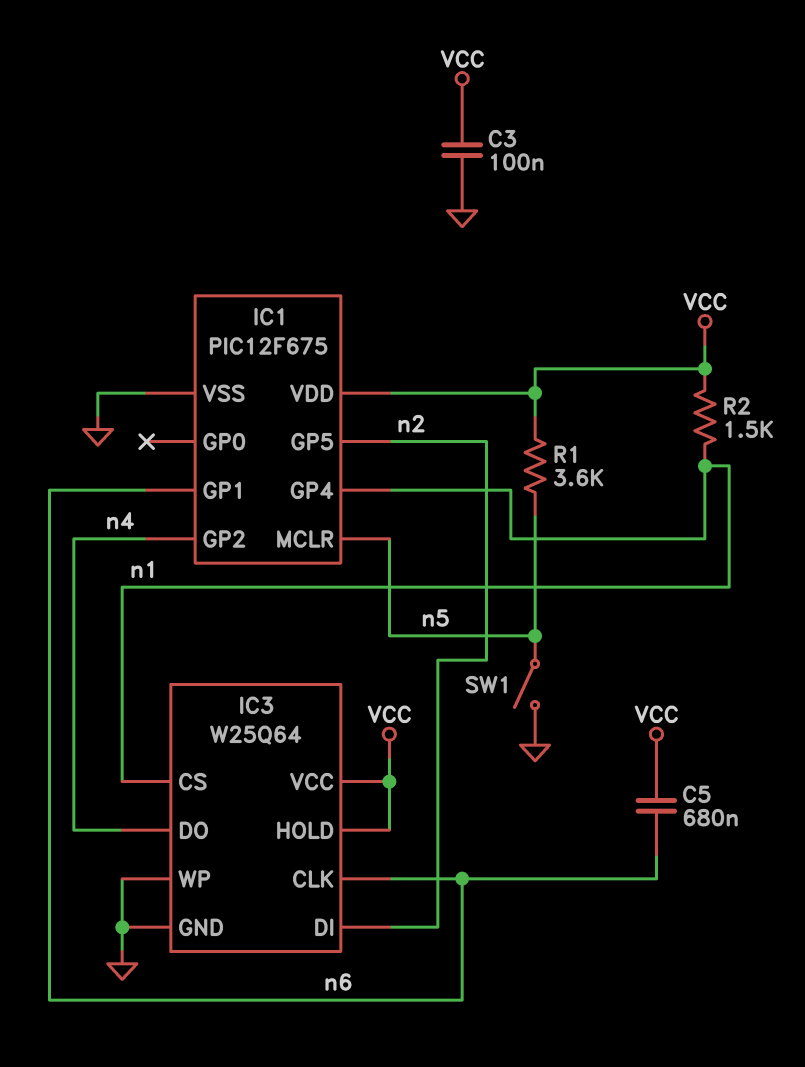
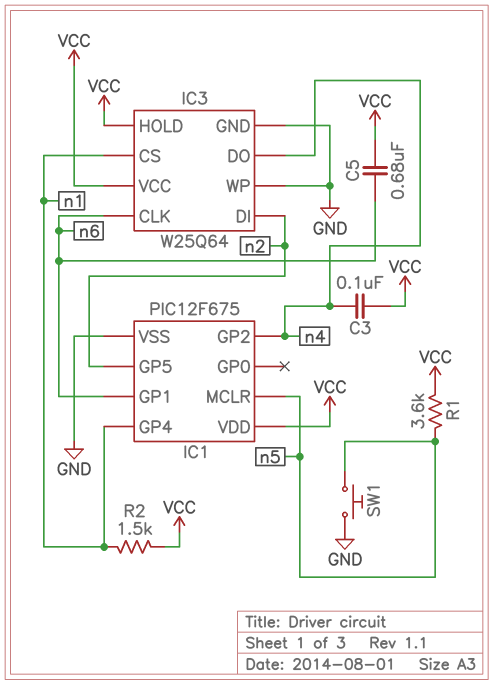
C3: 100nF (GND, VCC) -> 100nF (VCC, n4)
SW1: switch (GND, n5) -> button (GND, n5)

